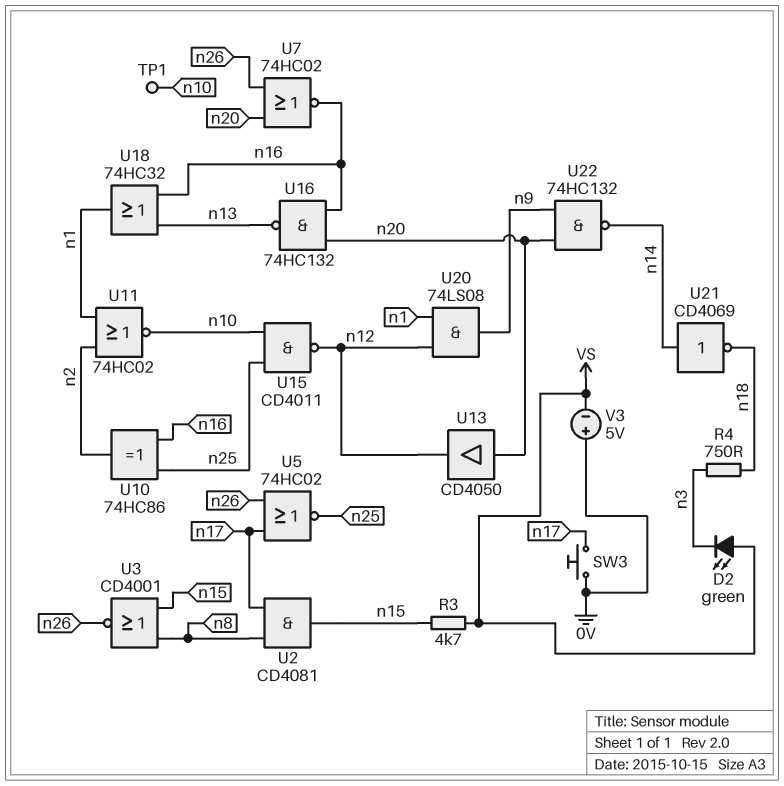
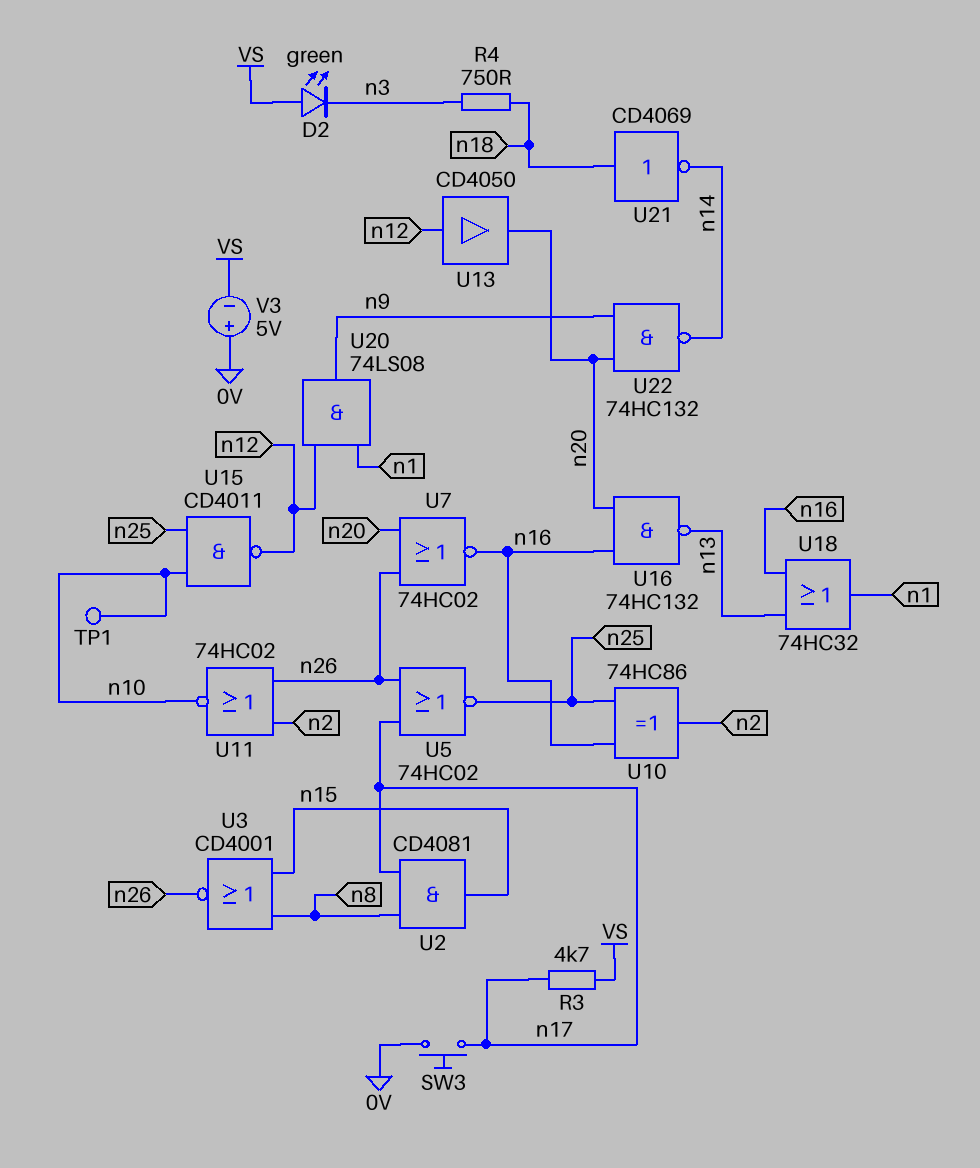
R3: 4.7k (VS, n15) -> 4.7k (VS, n17)
U11: NOR 74HC02 (in n1, in n2, out n10) -> NOR 74HC02 (in n2, in n26, out n10)
U13: buffer CD4050 (in n20, out n12) -> buffer CD4050 (in n12, out n20)
U21: NOT CD4069 (in n14, out n18) -> NOT CD4069 (in n18, out n14)

